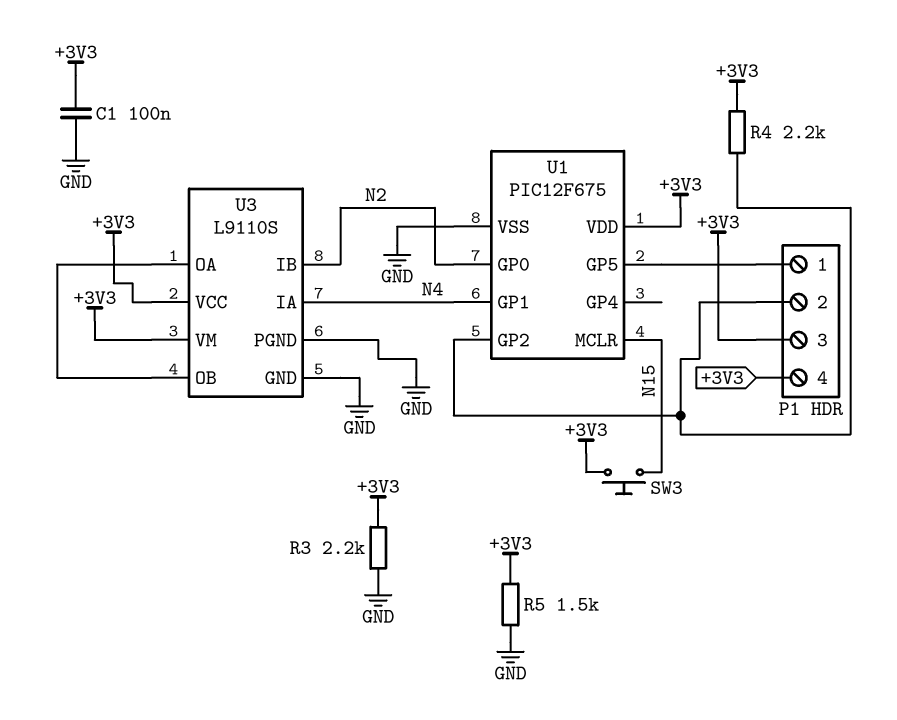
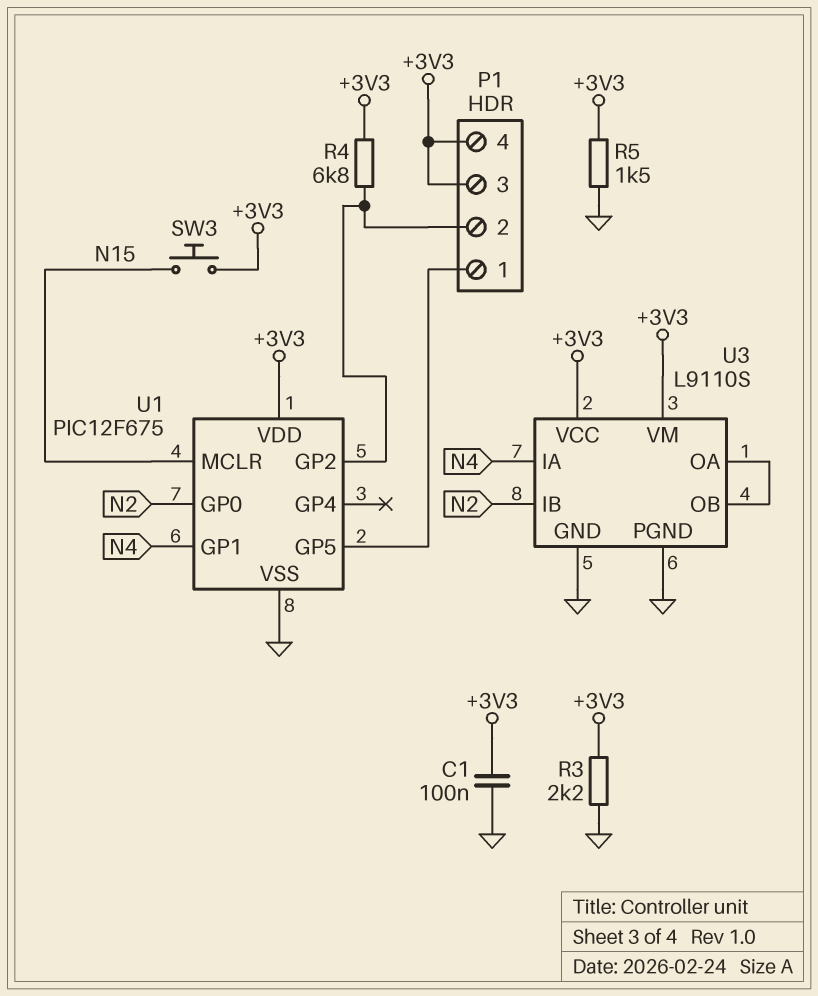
R4: 2.2k (+3V3, P1/2) -> 6.8k (+3V3, P1/2)

